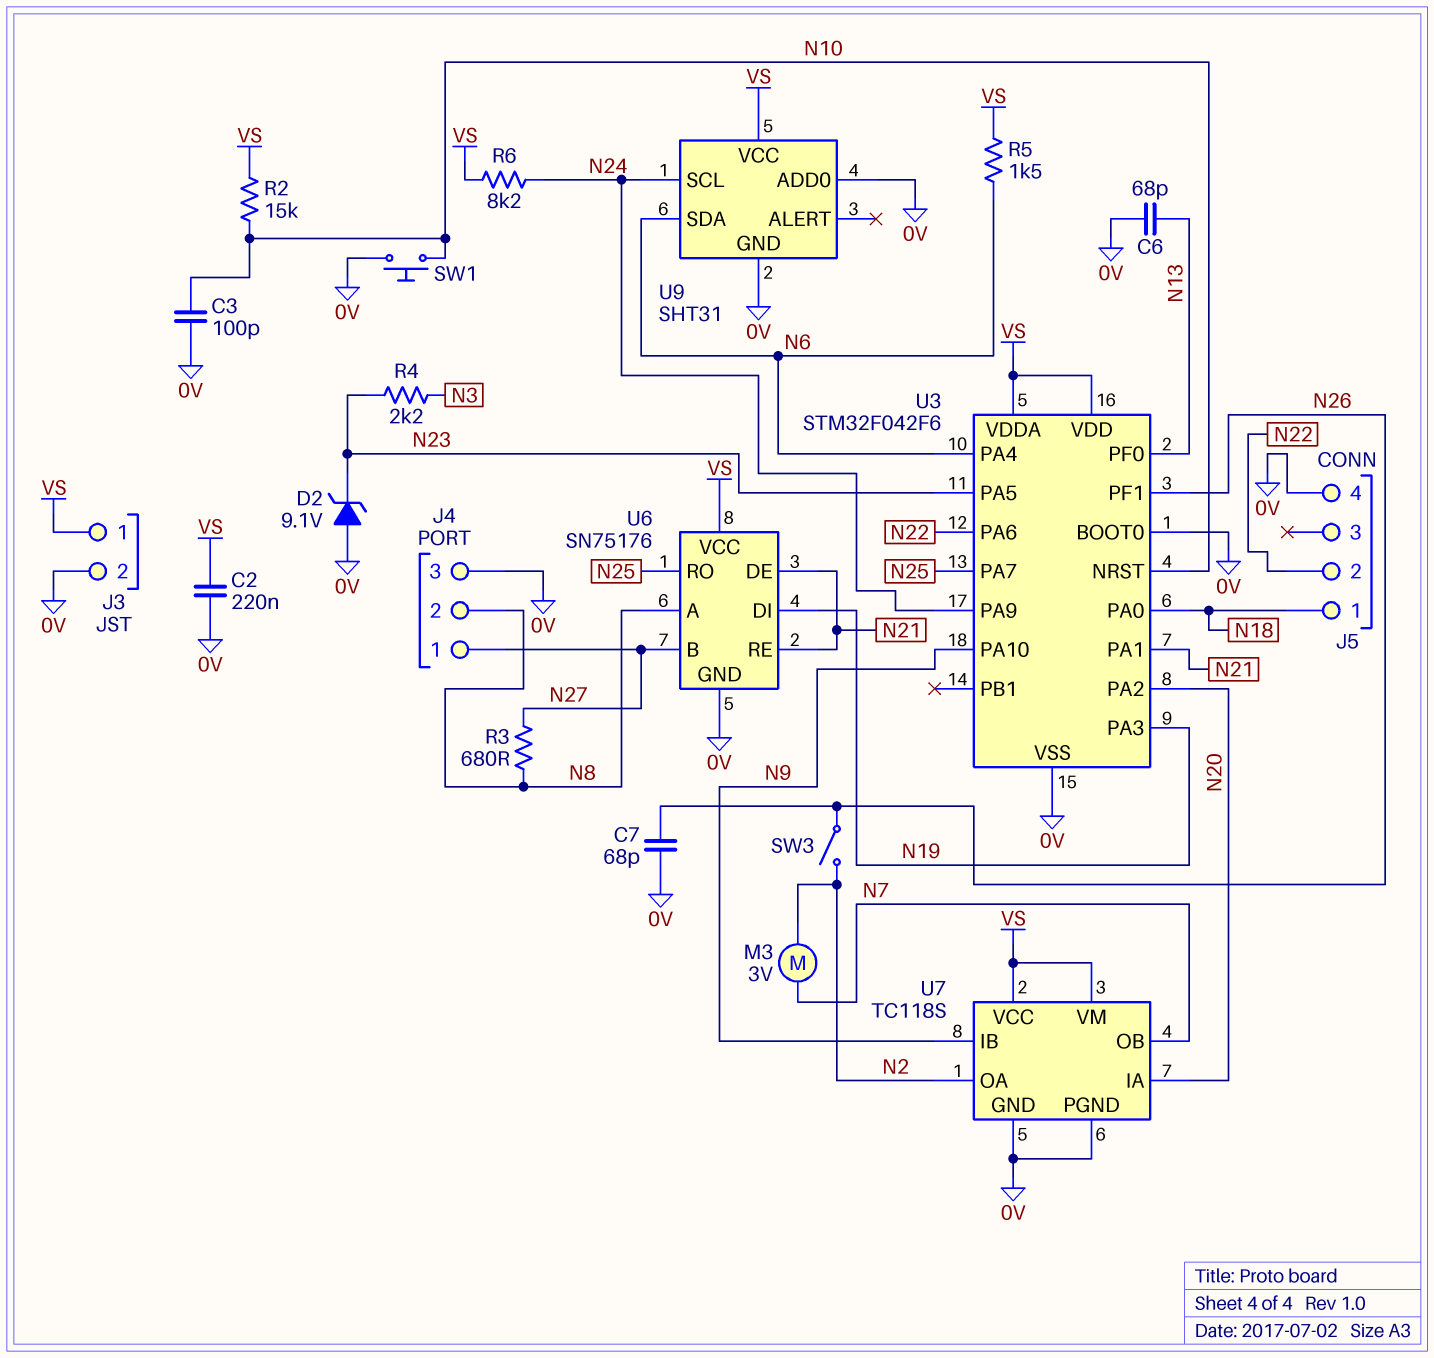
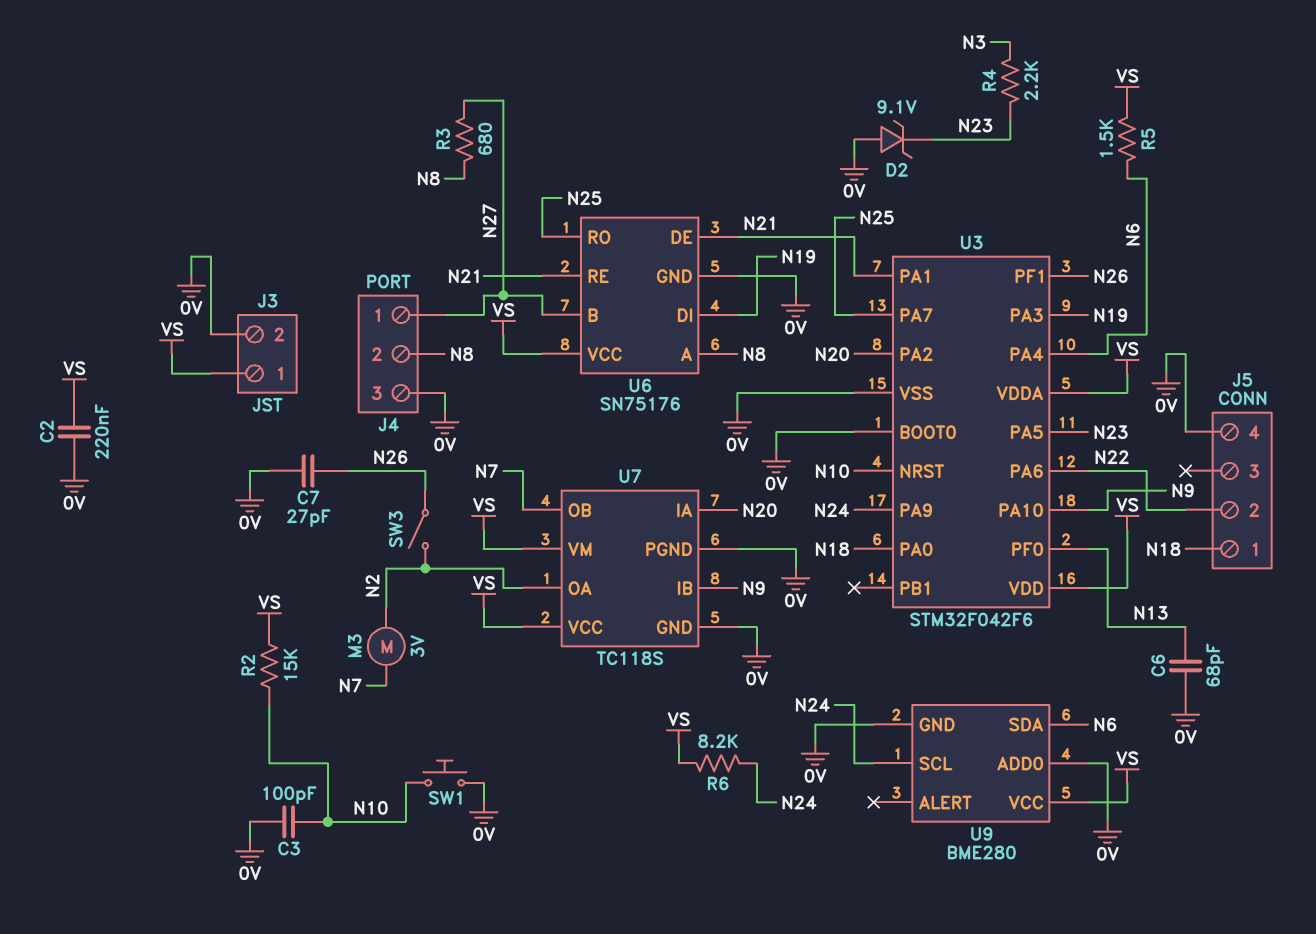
C7: 68pF (0V, N26) -> 27pF (0V, N26)
U9: SHT31 -> BME280

